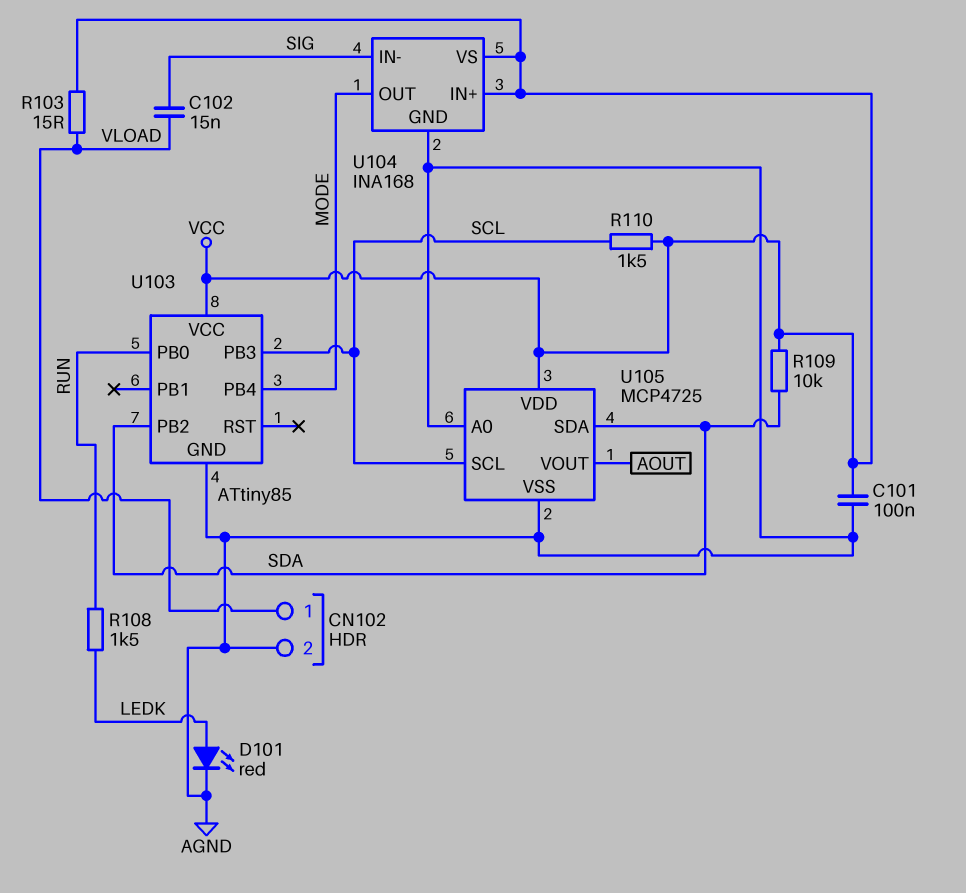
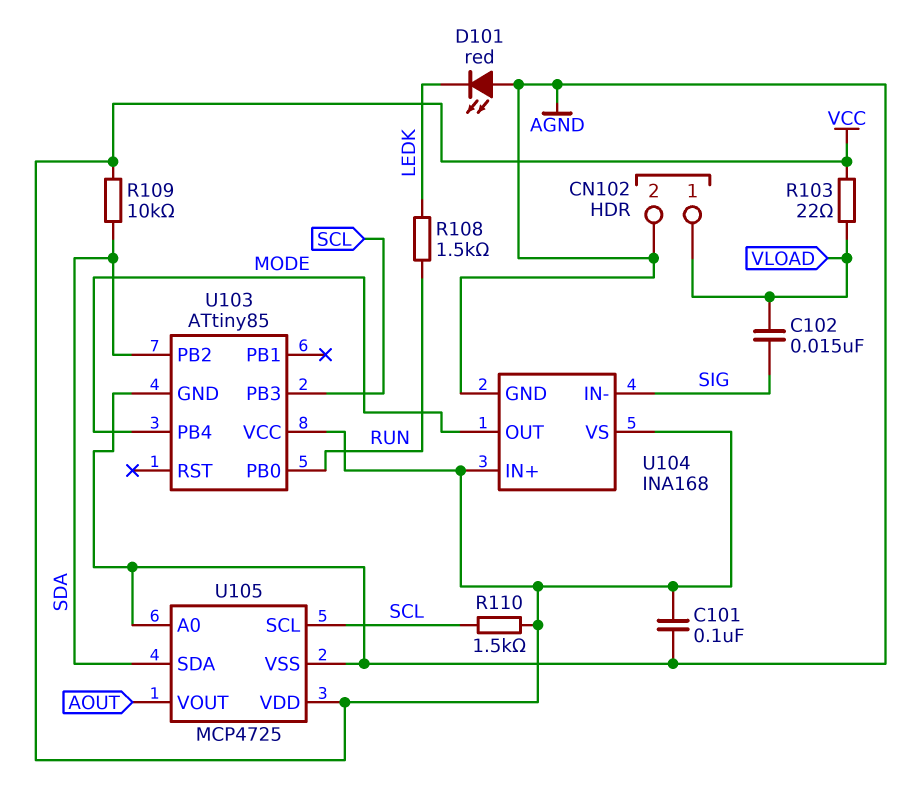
D101: LED red (A LEDK, K AGND) -> LED red (A AGND, K LEDK)
R103: 15 (VCC, VLOAD) -> 22 (VCC, VLOAD)

